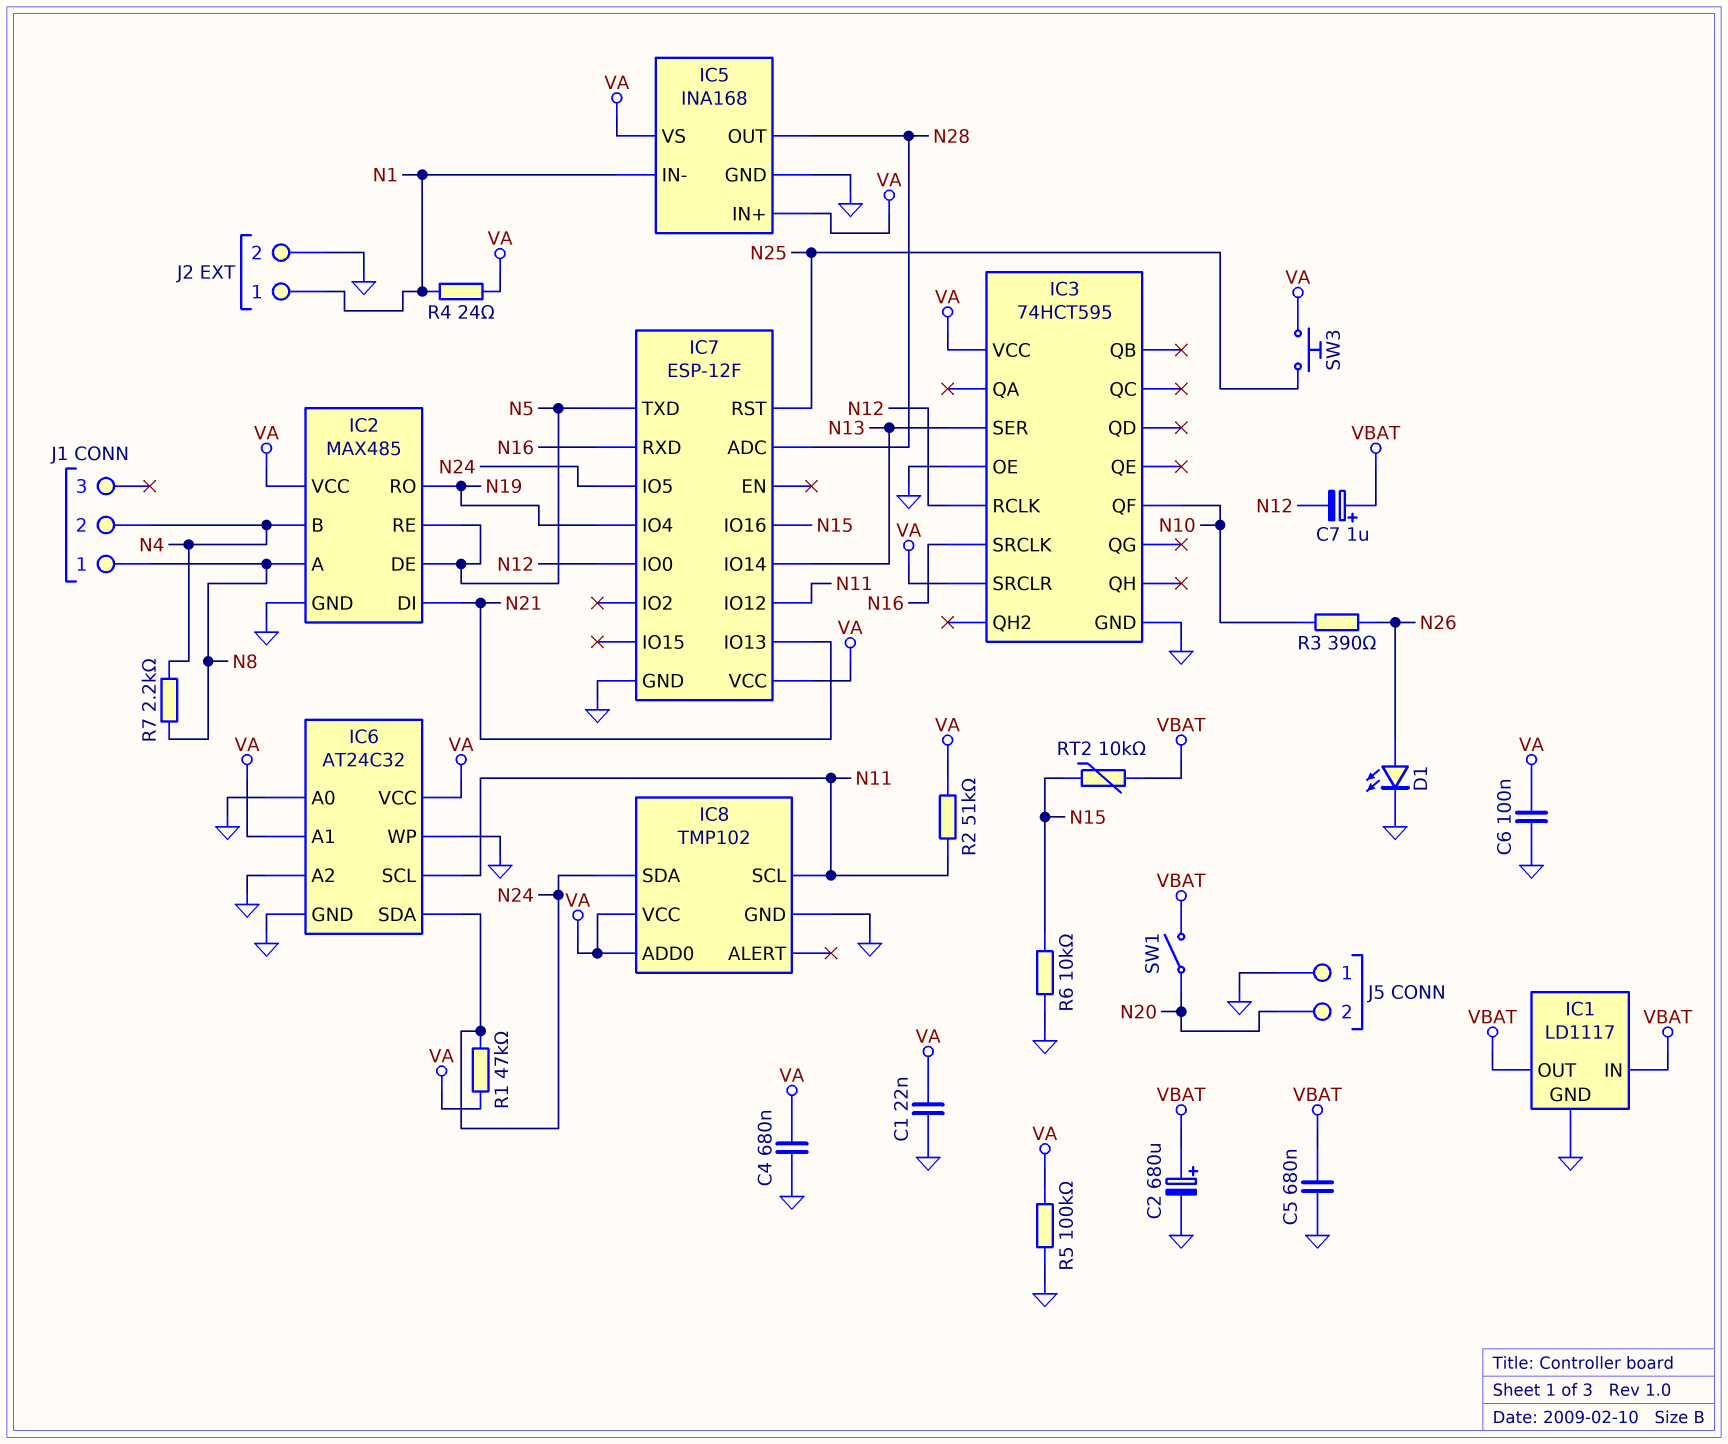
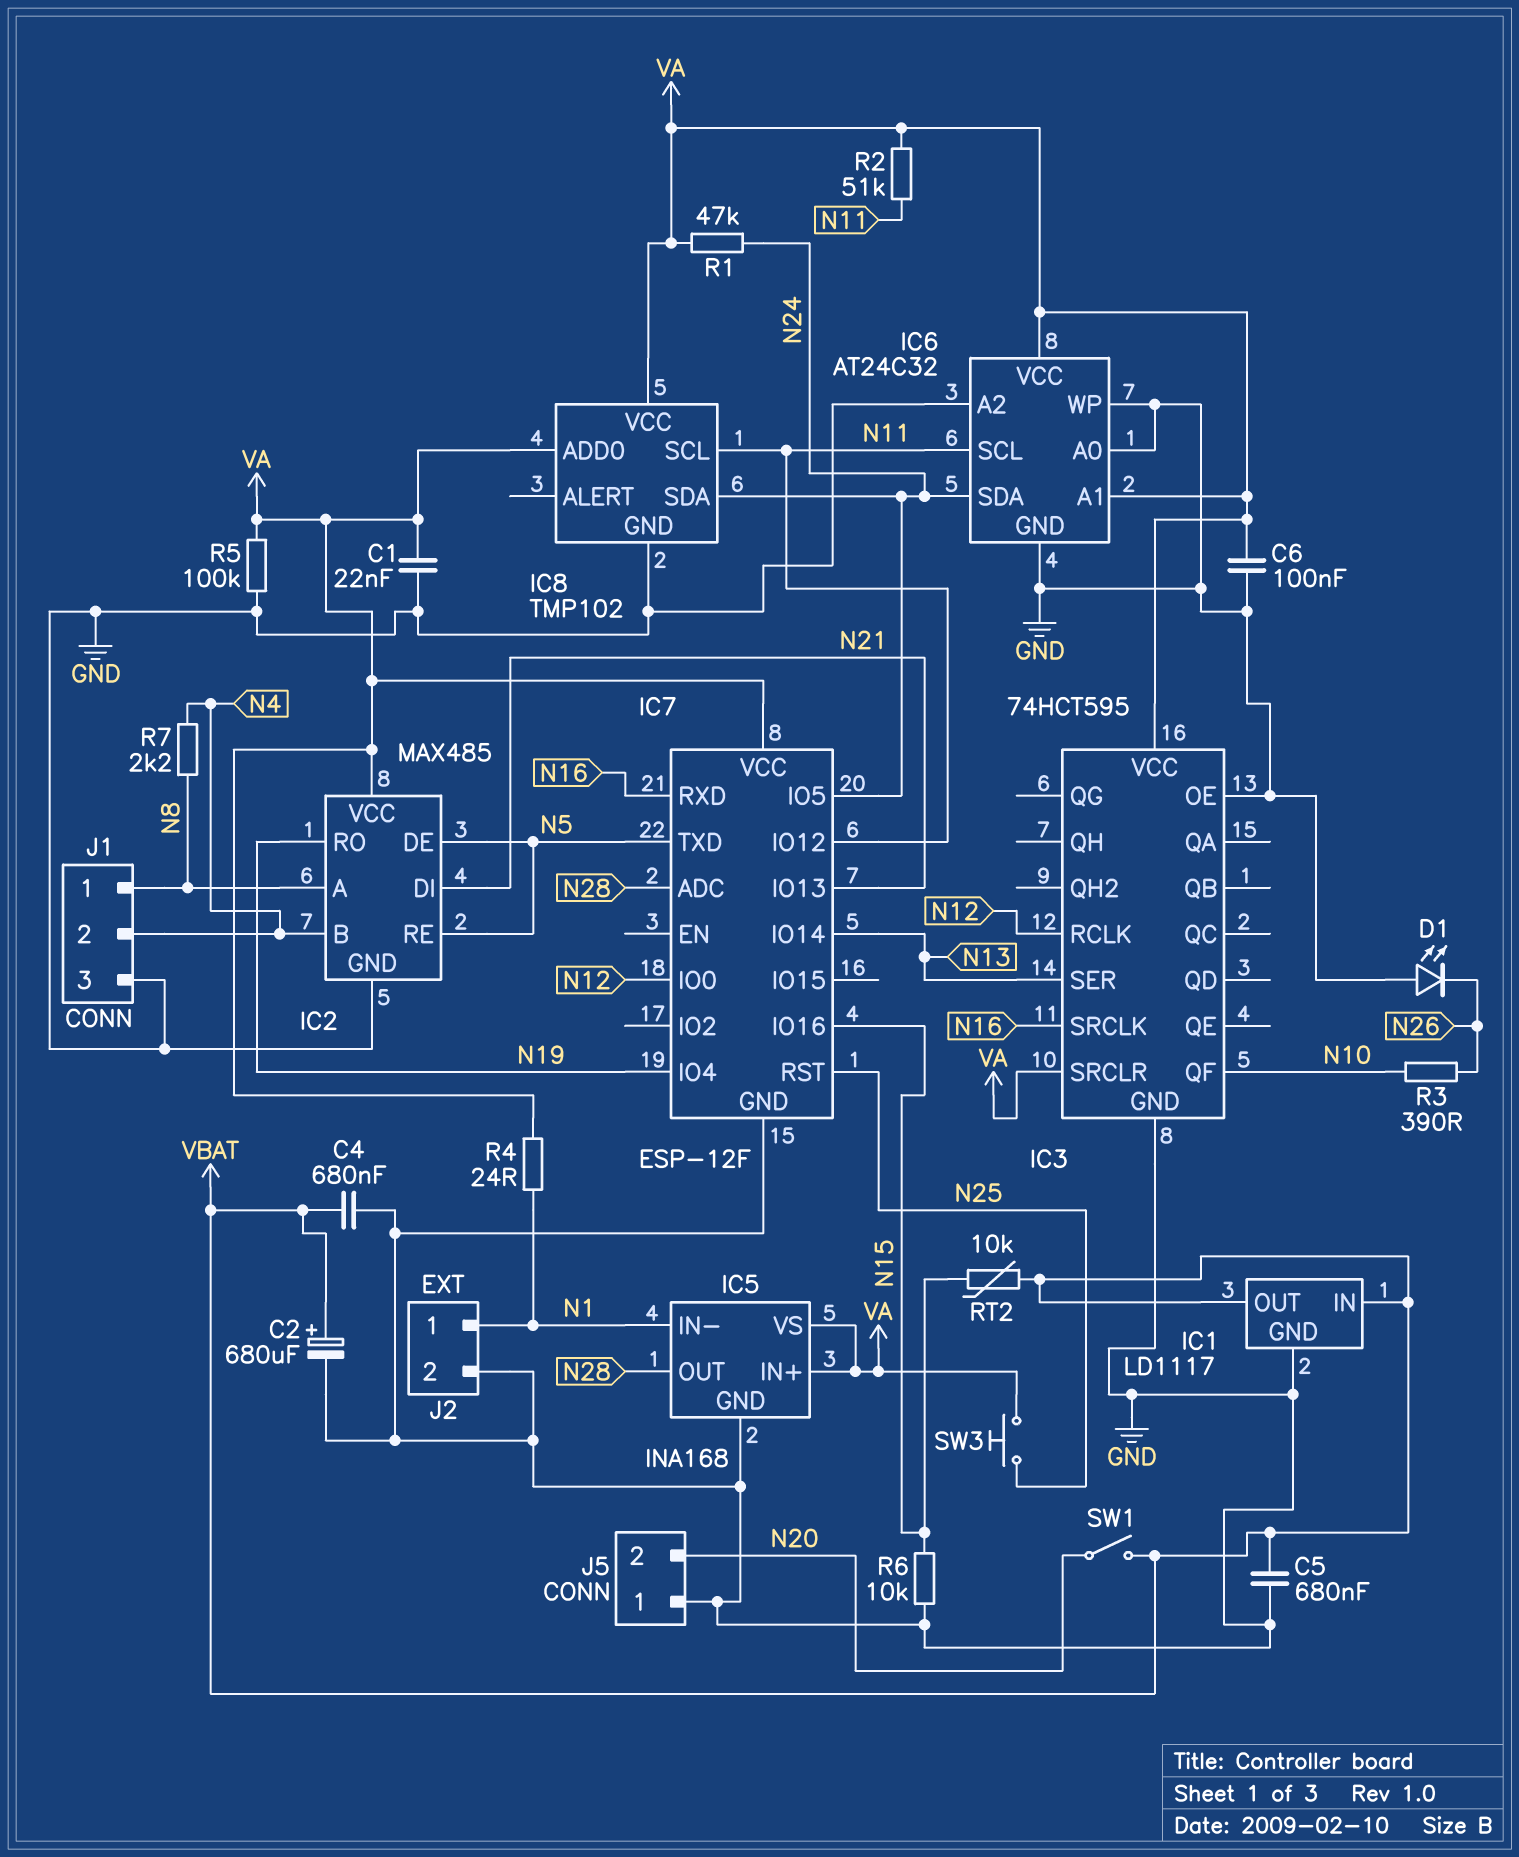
C4: 680nF (GND, VA) -> 680nF (GND, VBAT)
C7: 1uF (plus VBAT, minus N12) -> none
D1: LED (A N26, K GND) -> LED (A GND, K N26)
J1 pin 3: none -> GND

